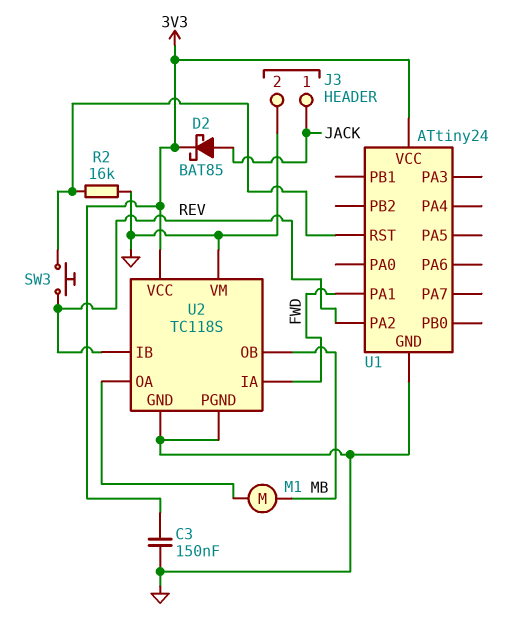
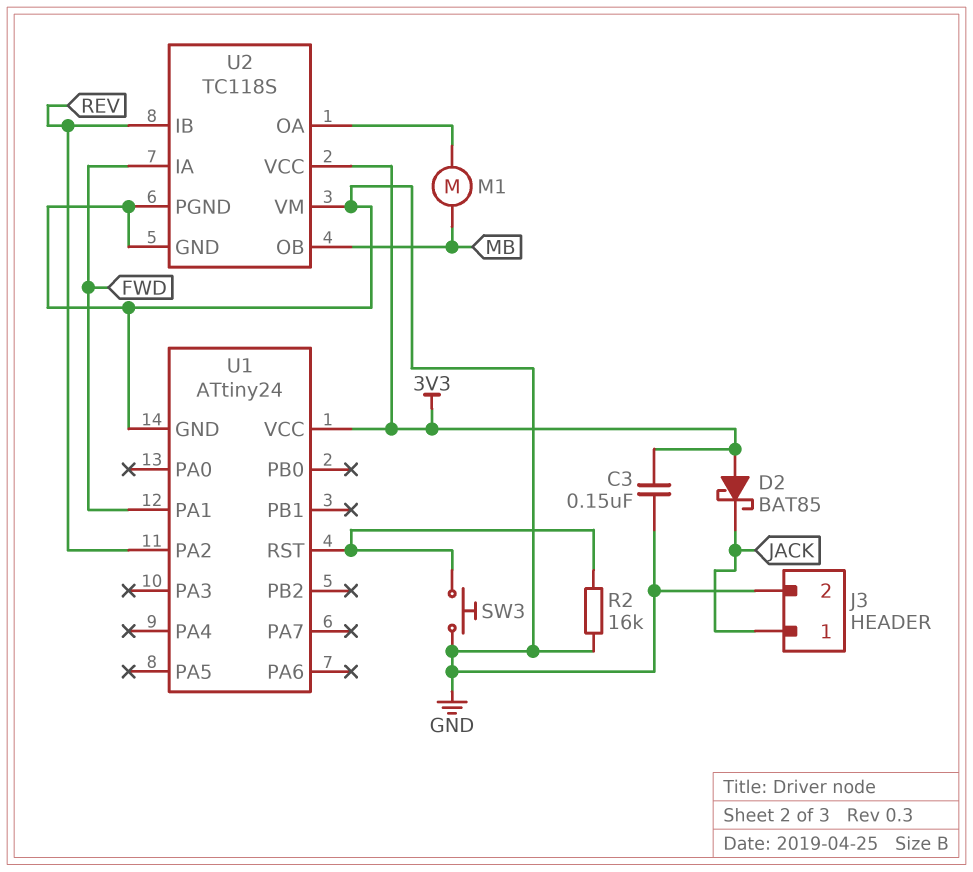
D2: schottky BAT85 (A JACK, K 3V3) -> schottky BAT85 (A 3V3, K JACK)
SW3: button (REV, U1/RST) -> button (GND, U1/RST)

